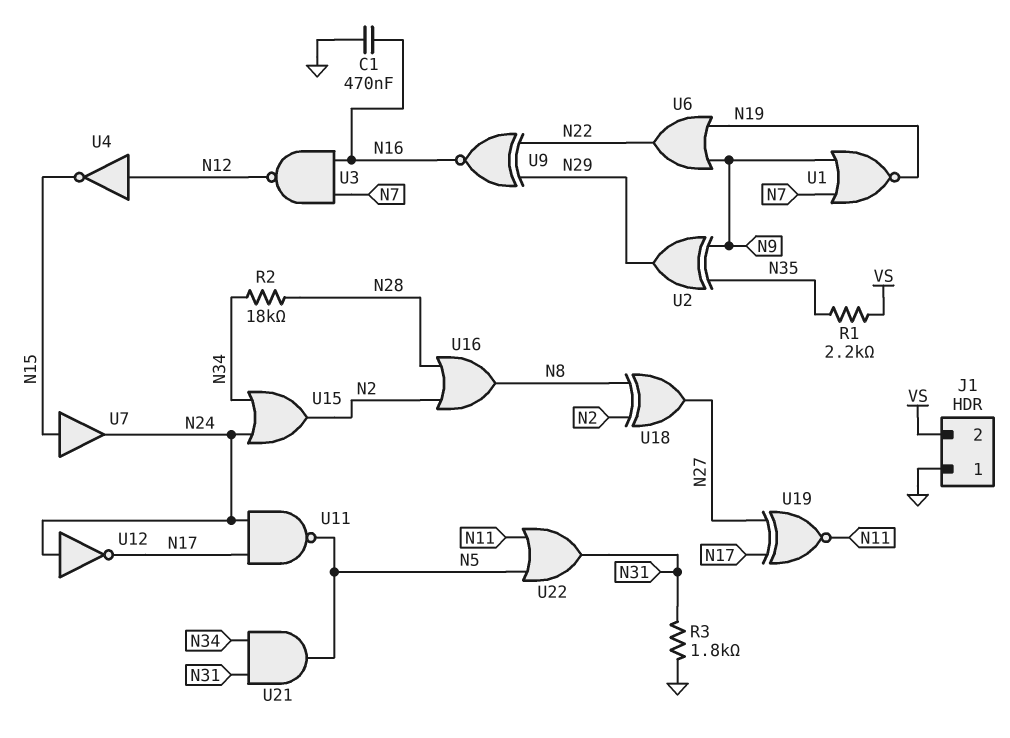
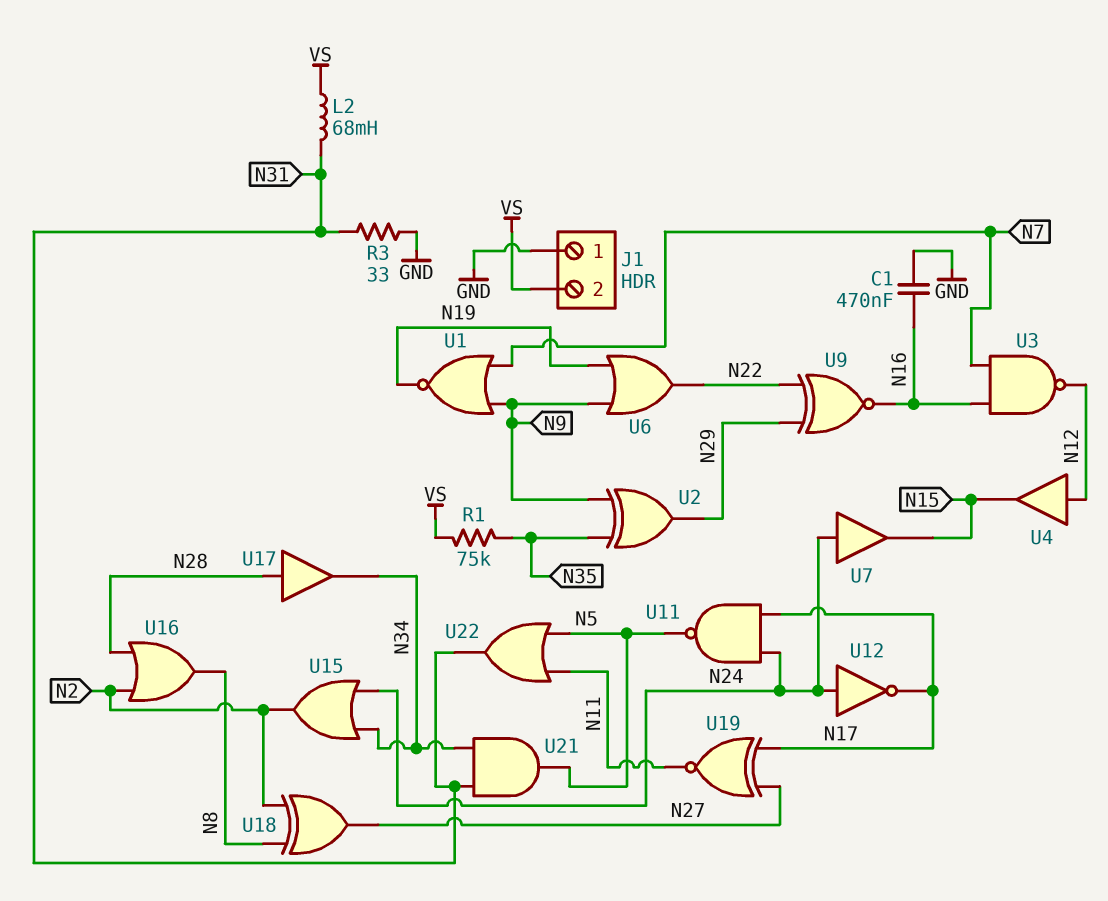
L2: none -> 68mH (N31, VS)
R1: 2.2k (N35, VS) -> 75k (N35, VS)
R2: 18k (N28, N34) -> none
R3: 1.8k (GND, N31) -> 33 (GND, N31)
U4: NOT (in N12, out N15) -> buffer (in N12, out N15)
U7: buffer (in N15, out N24) -> buffer (in N24, out N15)
U17: none -> buffer (in N28, out N34)

